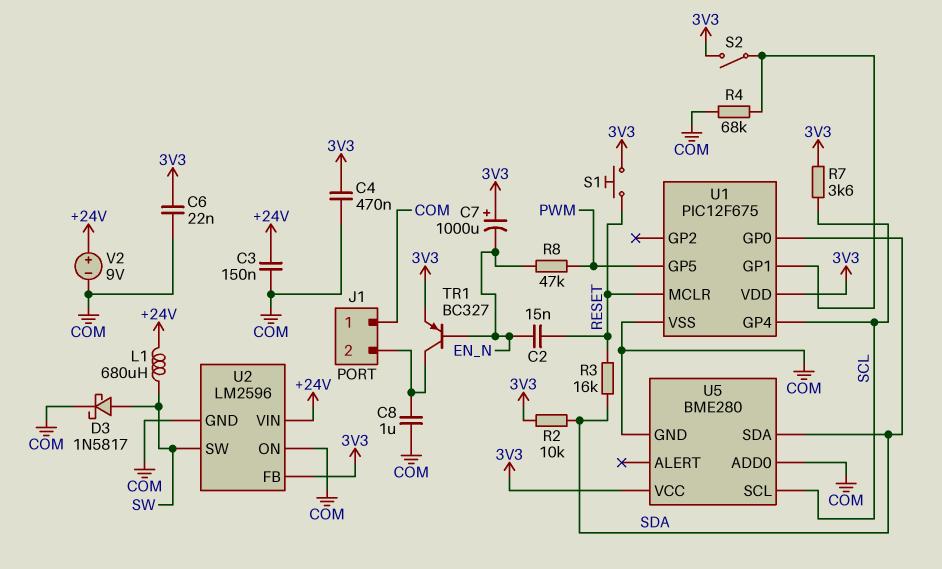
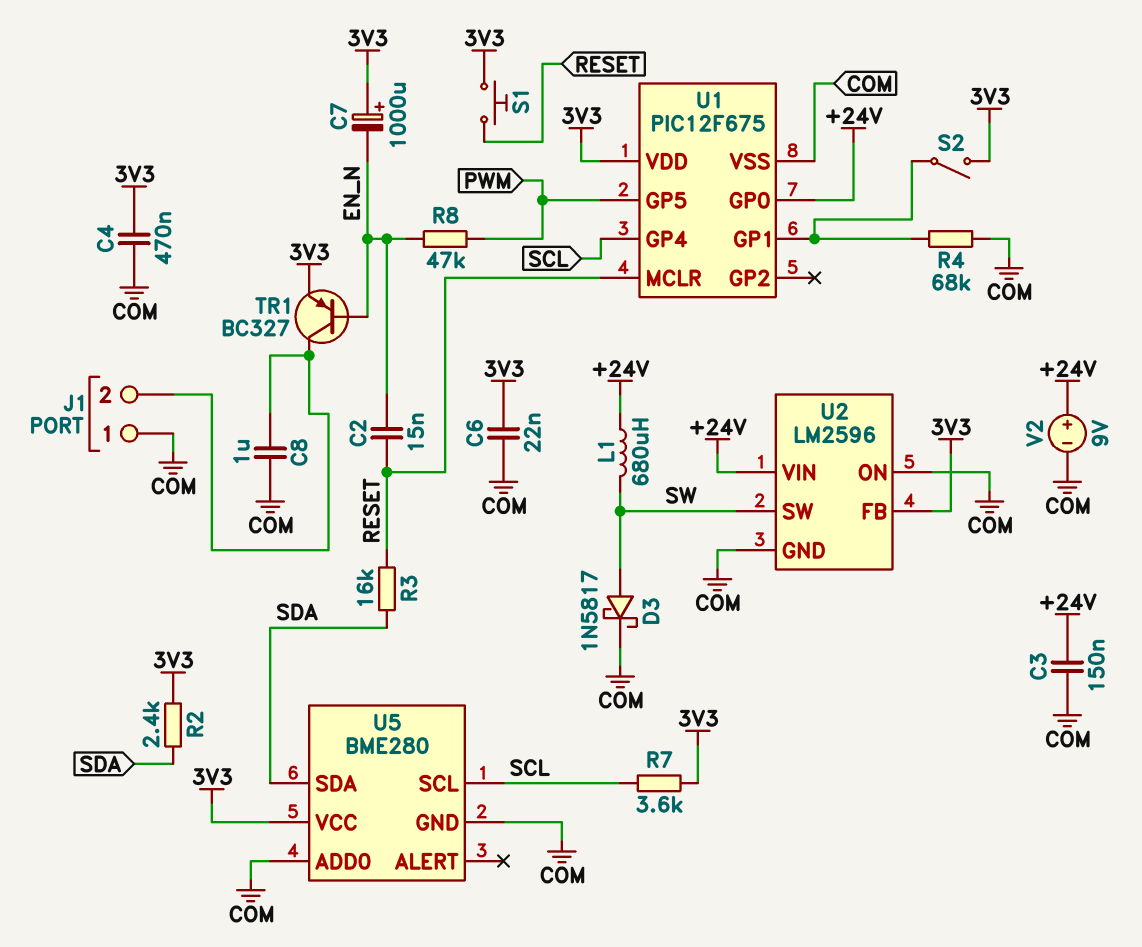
R2: 10k (3V3, SDA) -> 2.4k (3V3, SDA)
U1 pin GP0: SDA -> +24V

